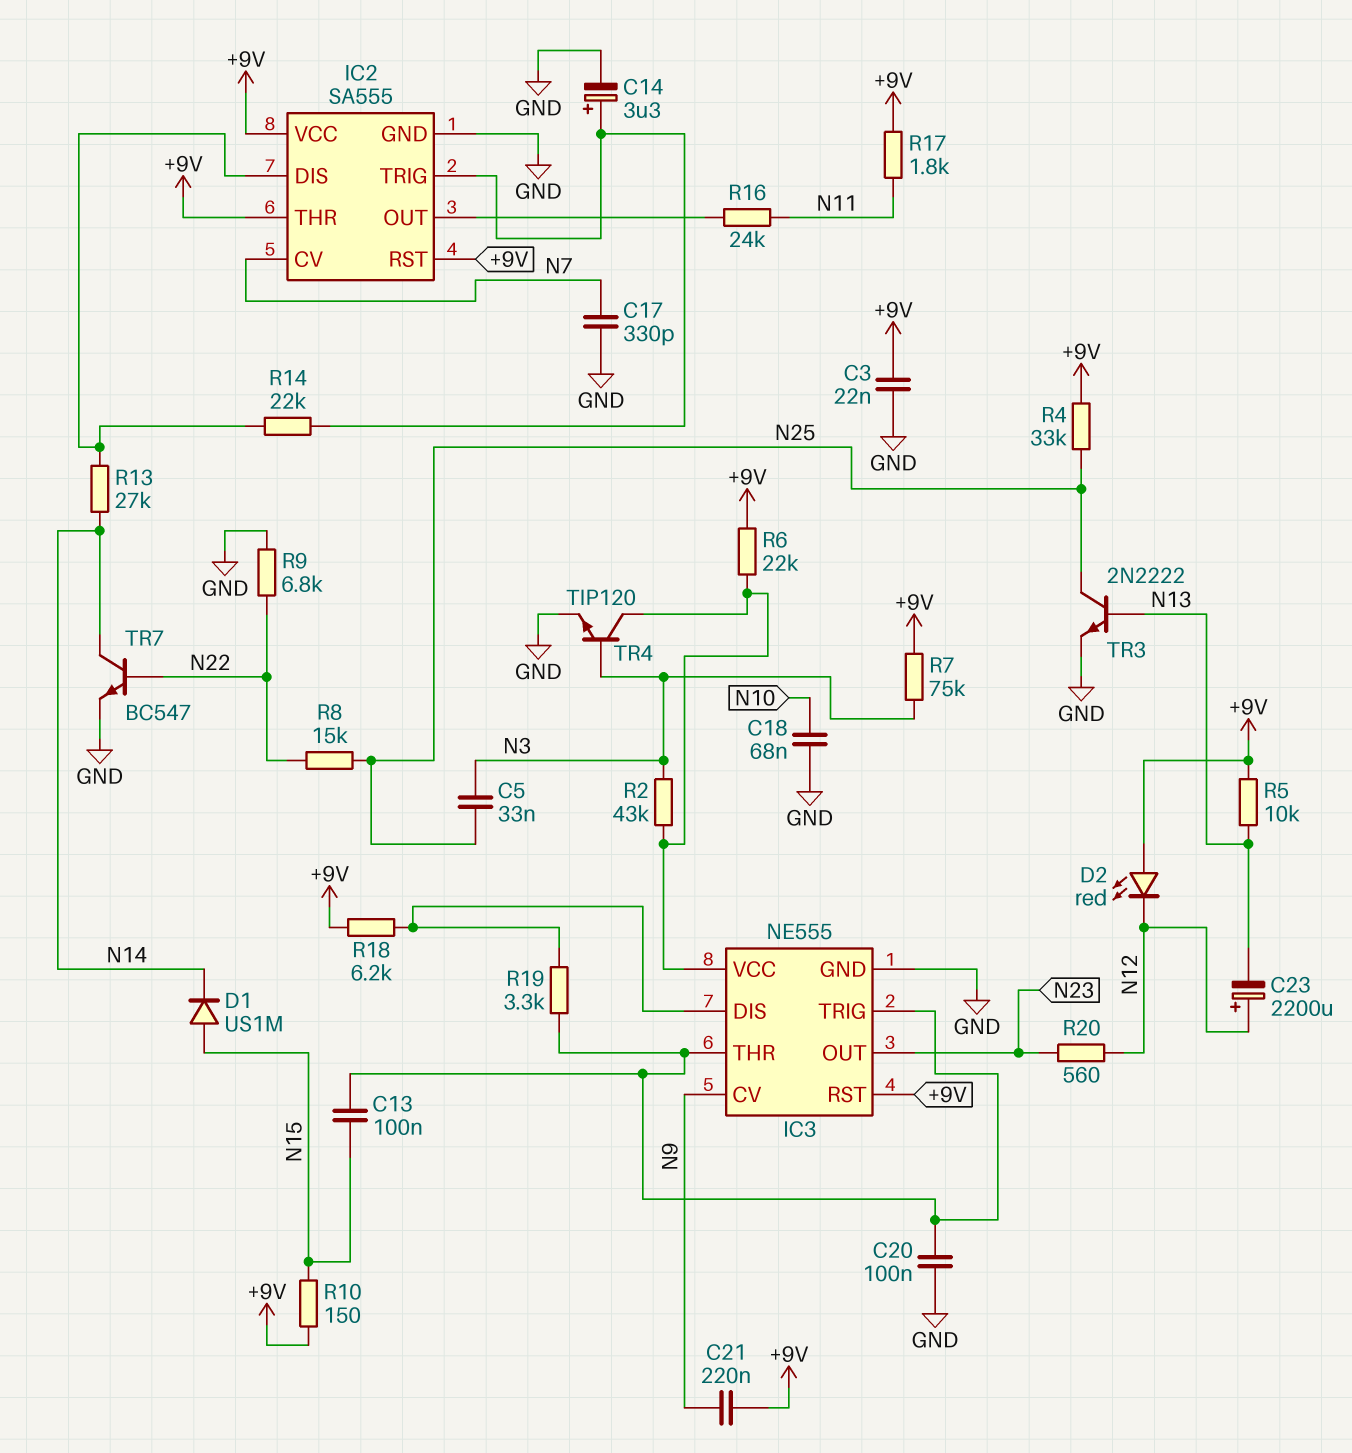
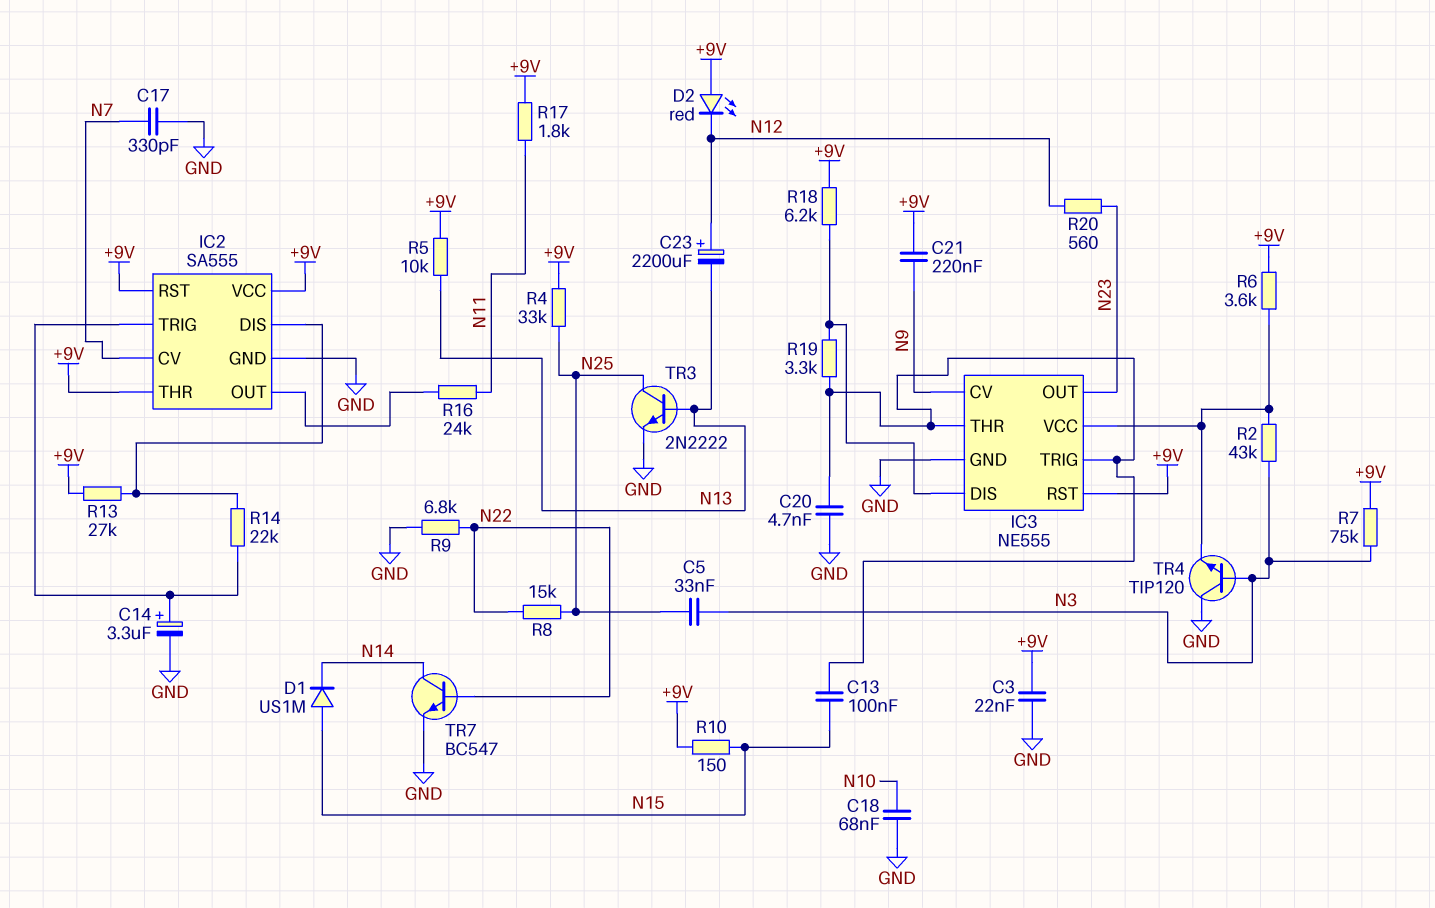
C20: 100nF (GND, IC3/THR) -> 4.7nF (GND, IC3/THR)
R6: 22k (+9V, IC3/VCC) -> 3.6k (+9V, IC3/VCC)
R13: 27k (IC2/DIS, N14) -> 27k (+9V, IC2/DIS)
TR4: NPN TIP120 (B N3, C IC3/VCC, E GND) -> NPN TIP120 (B N3, C GND, E IC3/VCC)

